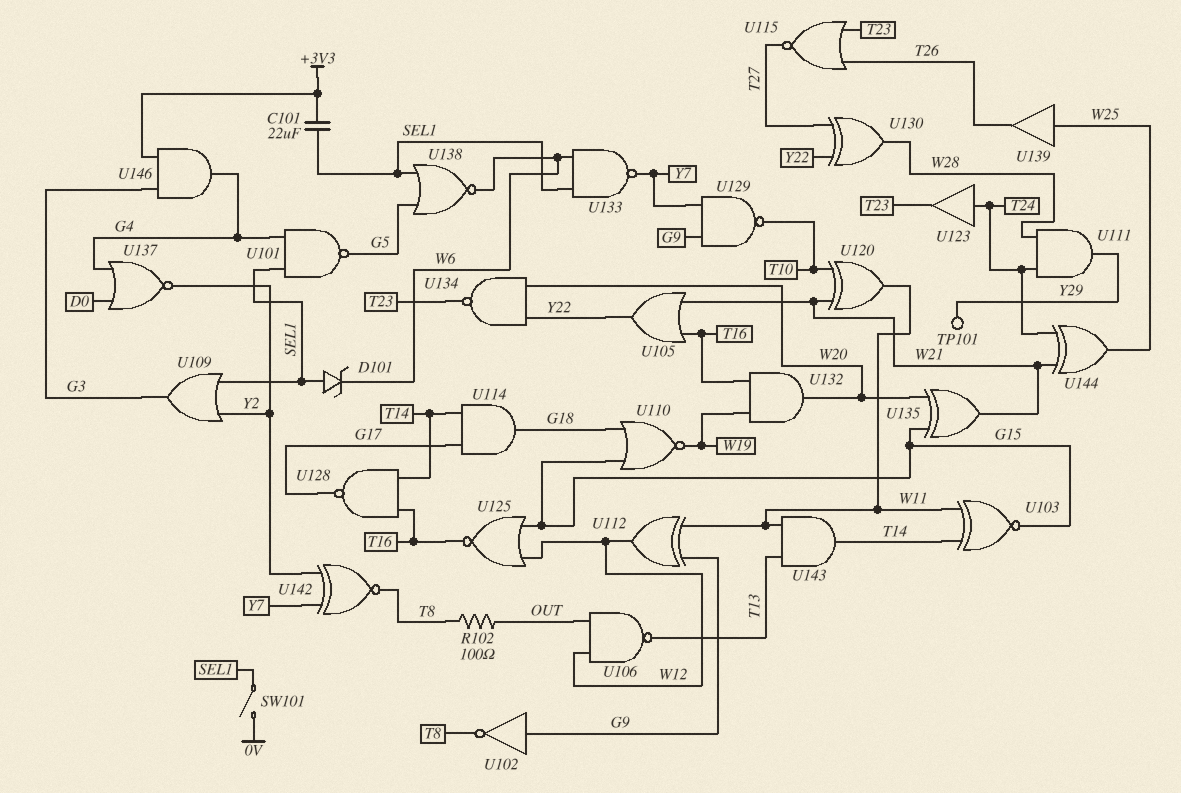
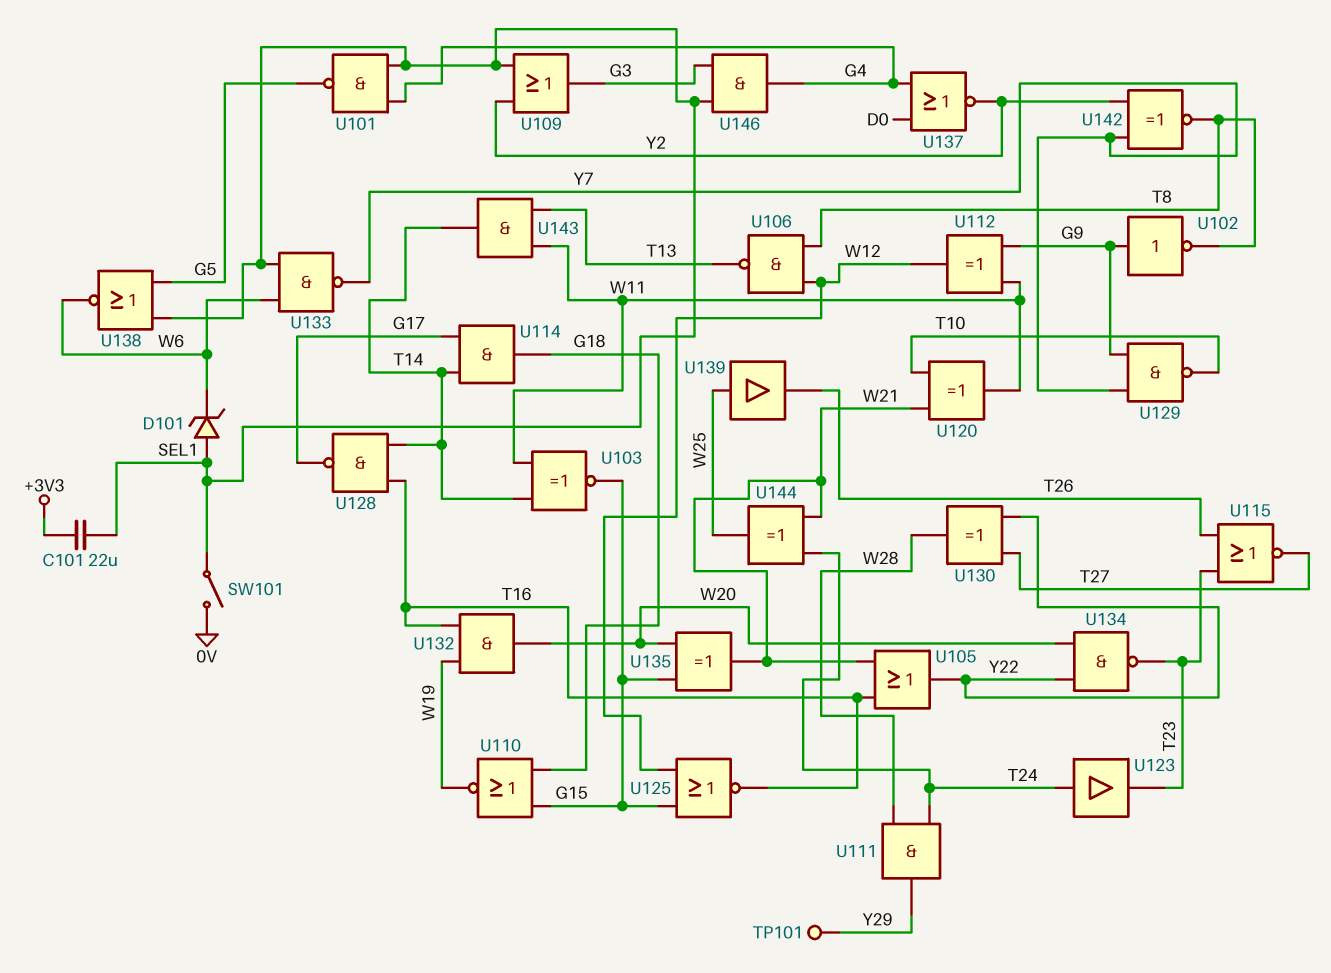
R102: 100 (OUT, T8) -> none
U106: NAND (in OUT, in W12, out T13) -> NAND (in T8, in W12, out T13)
U146: AND (in +3V3, in G3, out G4) -> AND (in G3, in SEL1, out G4)

